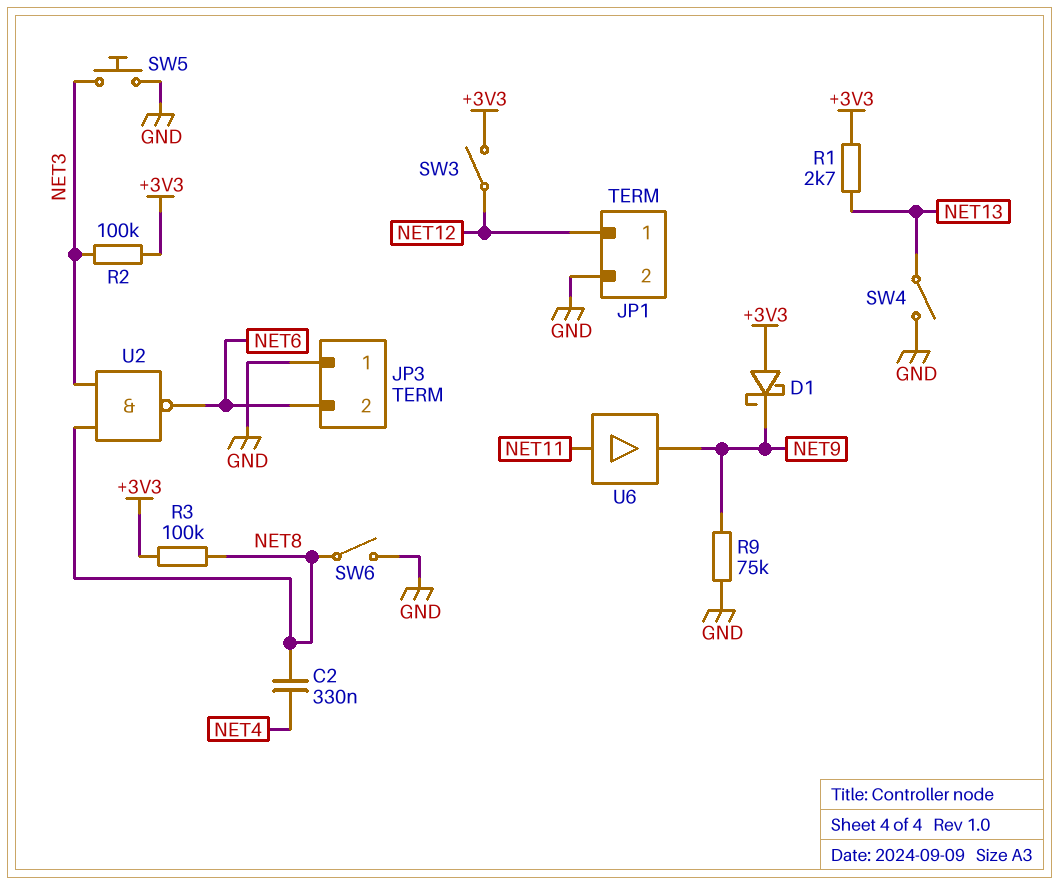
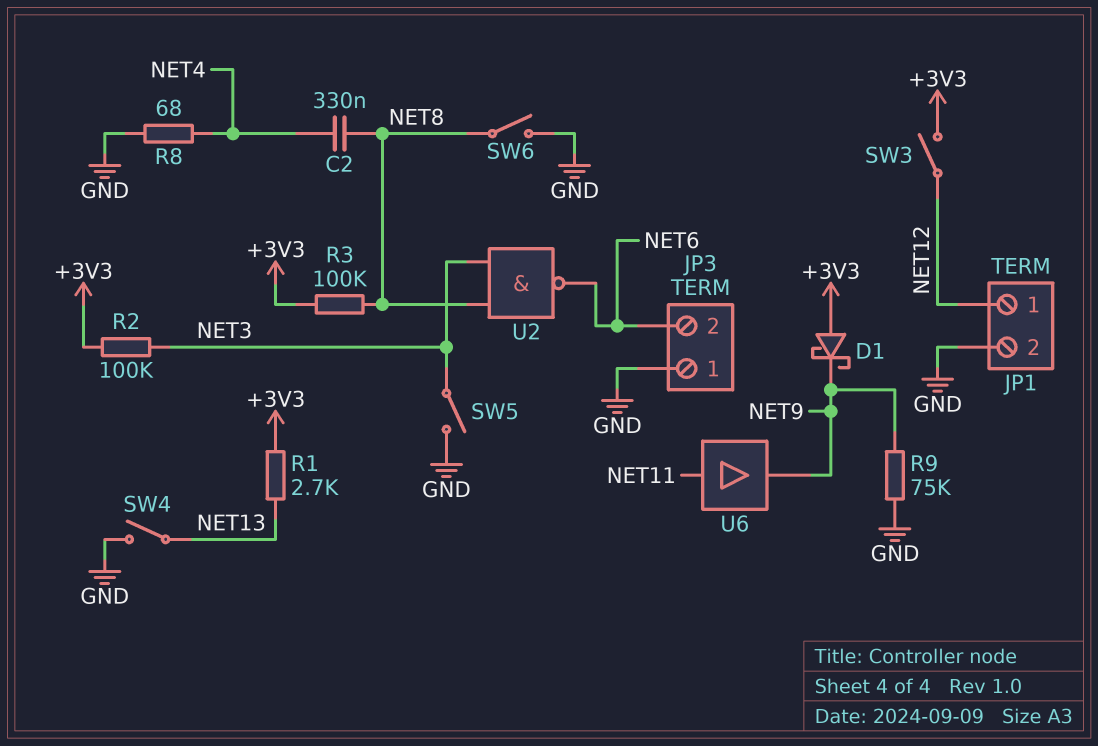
R8: none -> 68 (GND, NET4)
SW5: button (GND, NET3) -> switch (GND, NET3)

